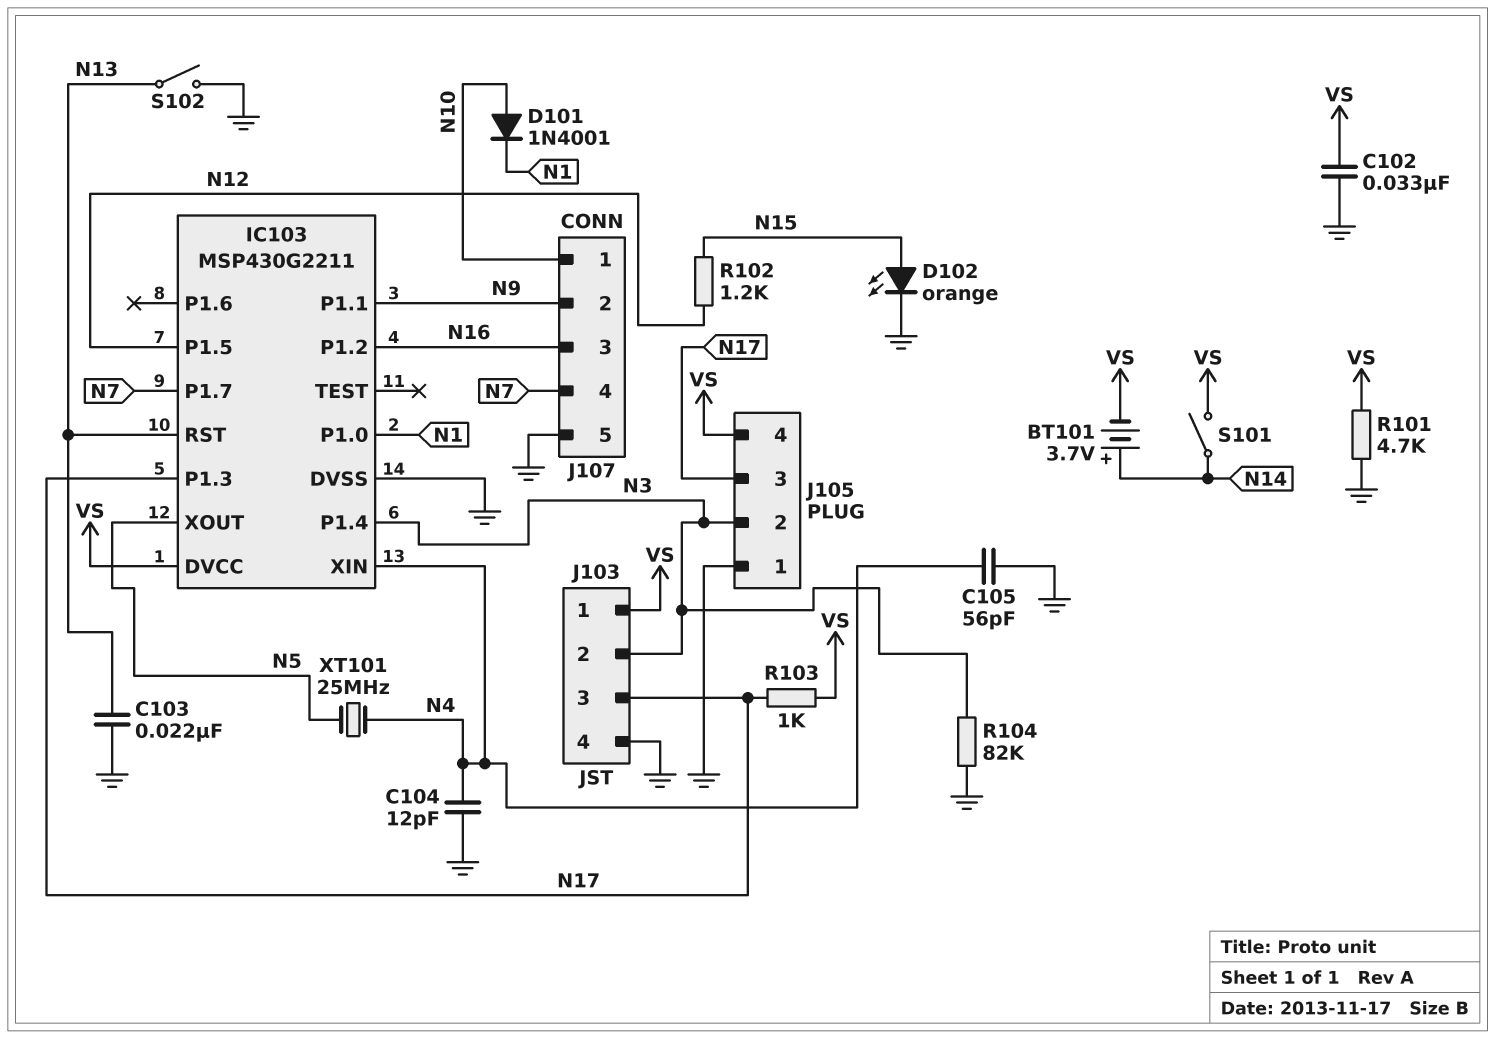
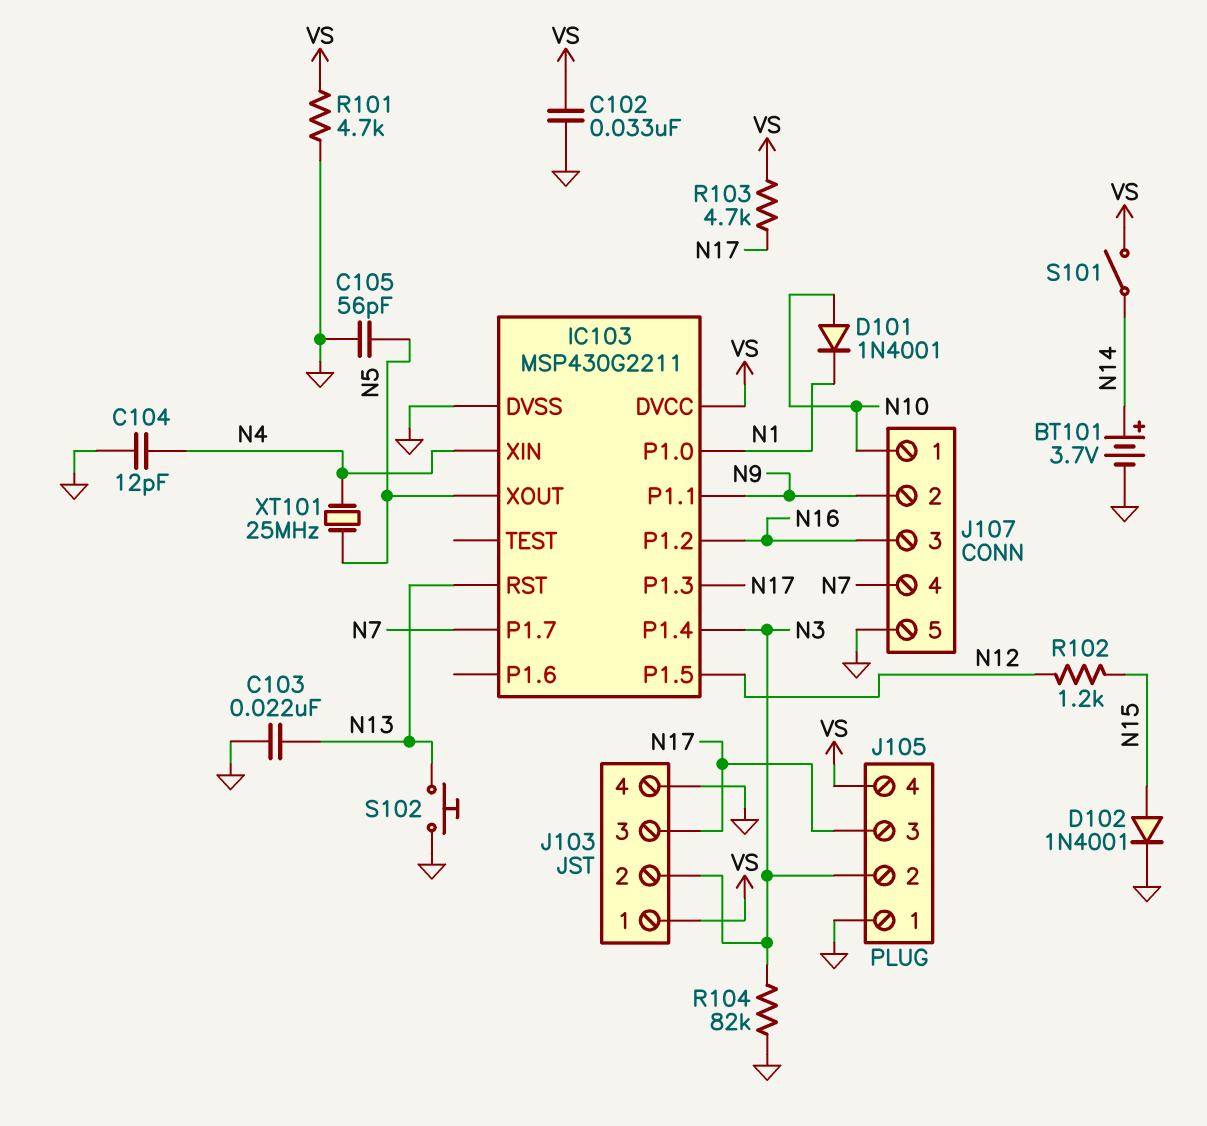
BT101: 3.7V (plus N14, minus VS) -> 3.7V (plus N14, minus GND)
C105: 56pF (GND, N4) -> 56pF (GND, N5)
D102: LED orange (A N15, K GND) -> diode 1N4001 (A N15, K GND)
R103: 1k (N17, VS) -> 4.7k (N17, VS)
S102: switch (GND, N13) -> button (GND, N13)

